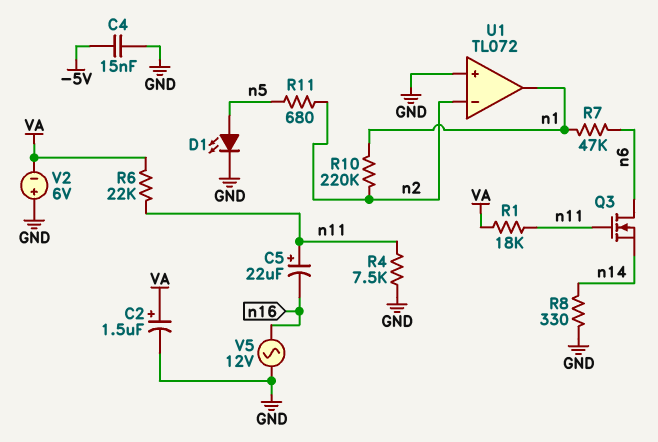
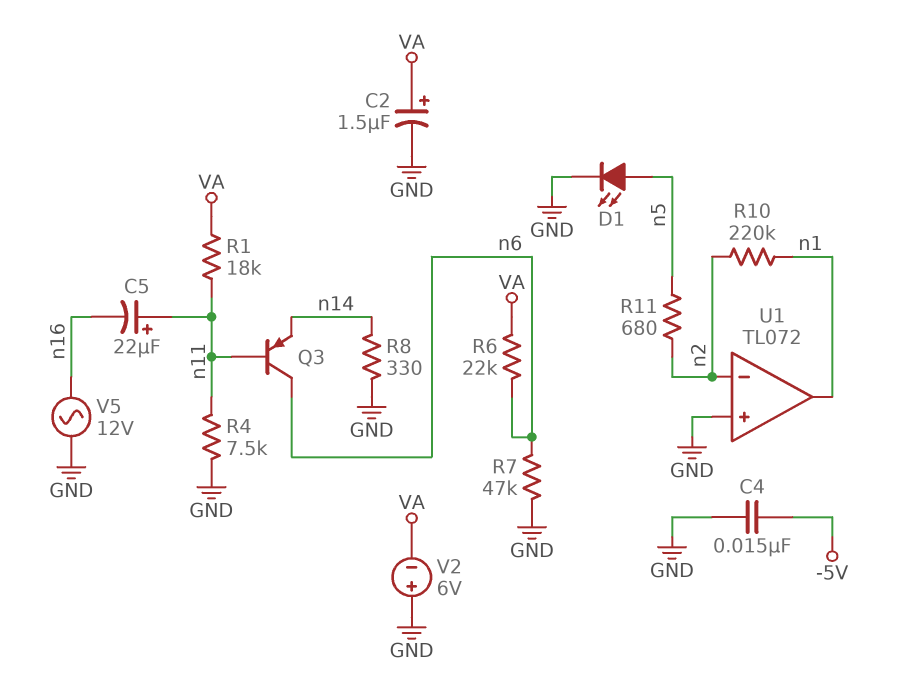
Q3: NMOS (G n11, D n6, S n14) -> PNP (B n11, C n6, E n14)
R6: 22k (VA, n11) -> 22k (VA, n6)
R7: 47k (n1, n6) -> 47k (GND, n6)

